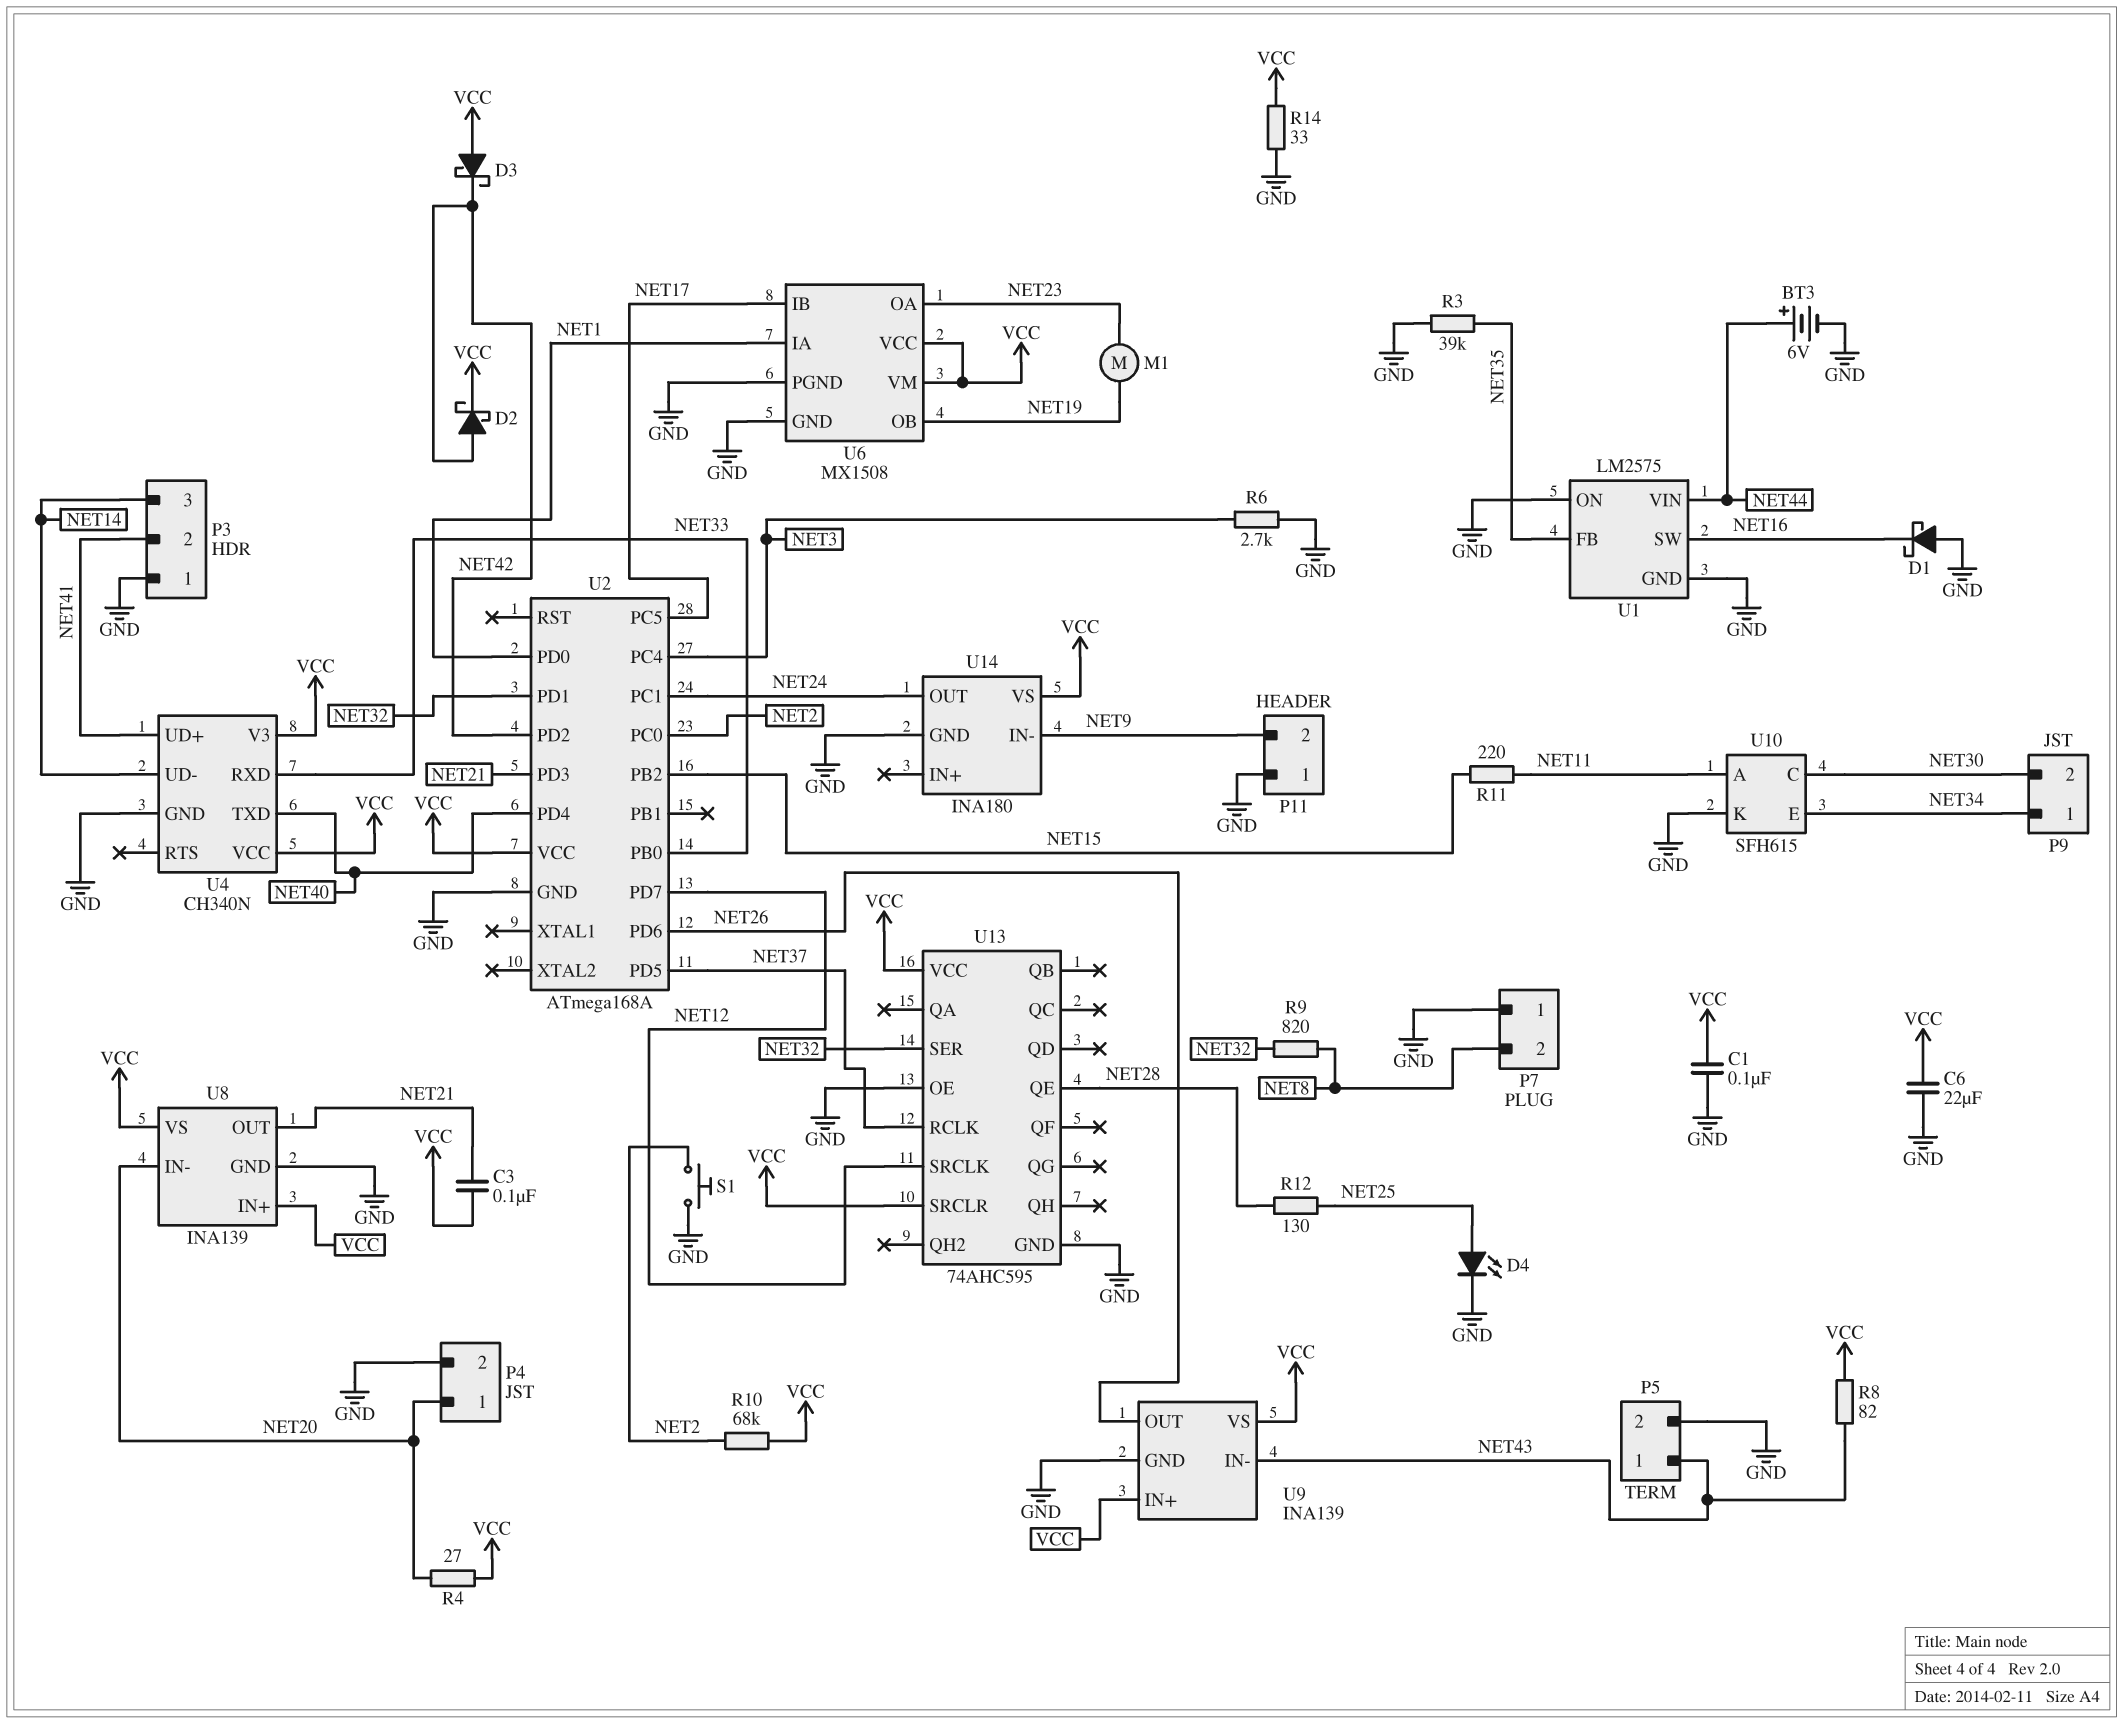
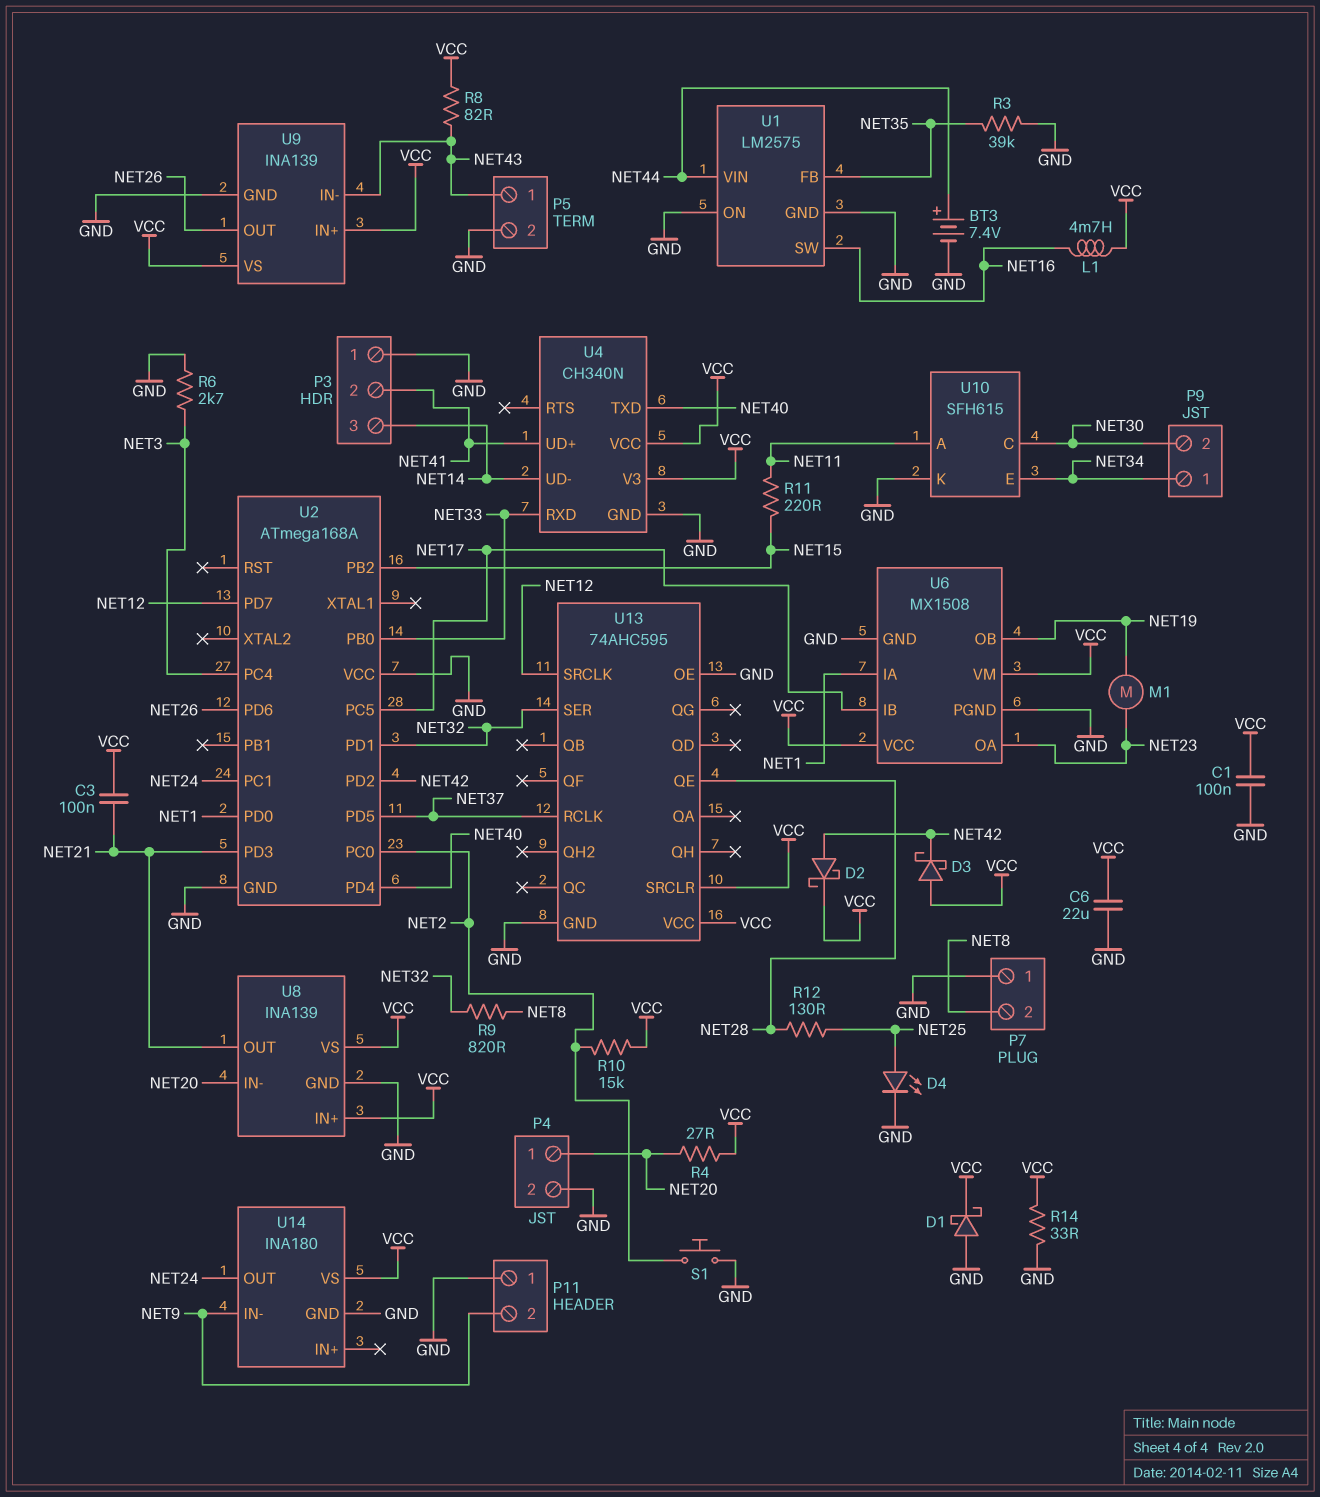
BT3: 6V (plus NET44, minus GND) -> 7.4V (plus NET44, minus GND)
D1: schottky (A GND, K NET16) -> schottky (A GND, K VCC)
L1: none -> 4.7mH (NET16, VCC)
R10: 68k (NET2, VCC) -> 15k (NET2, VCC)
U2 pin VCC: VCC -> GND

